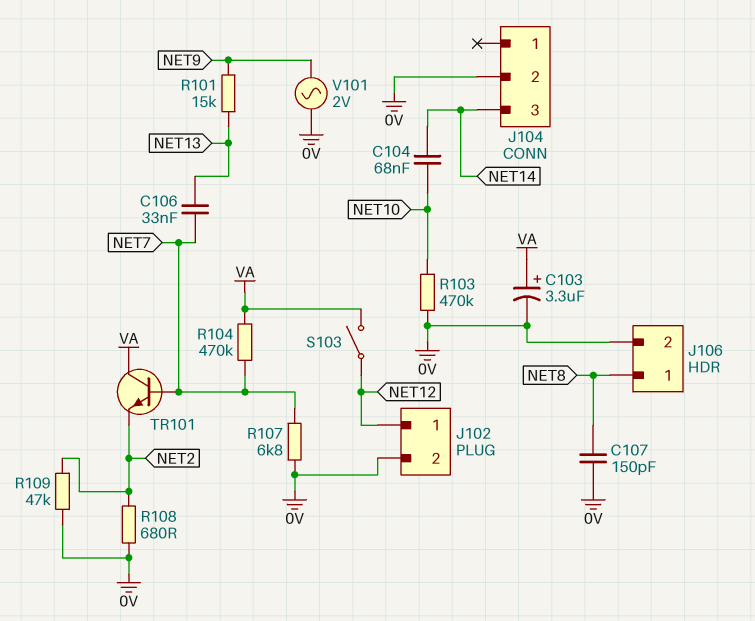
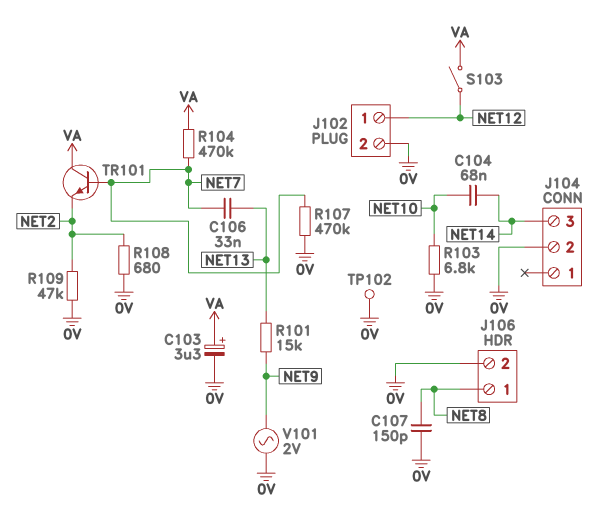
R103: 470k (0V, NET10) -> 6.8k (0V, NET10)
R107: 6.8k (0V, NET7) -> 470k (0V, NET7)
TP102: none -> test point (0V)

